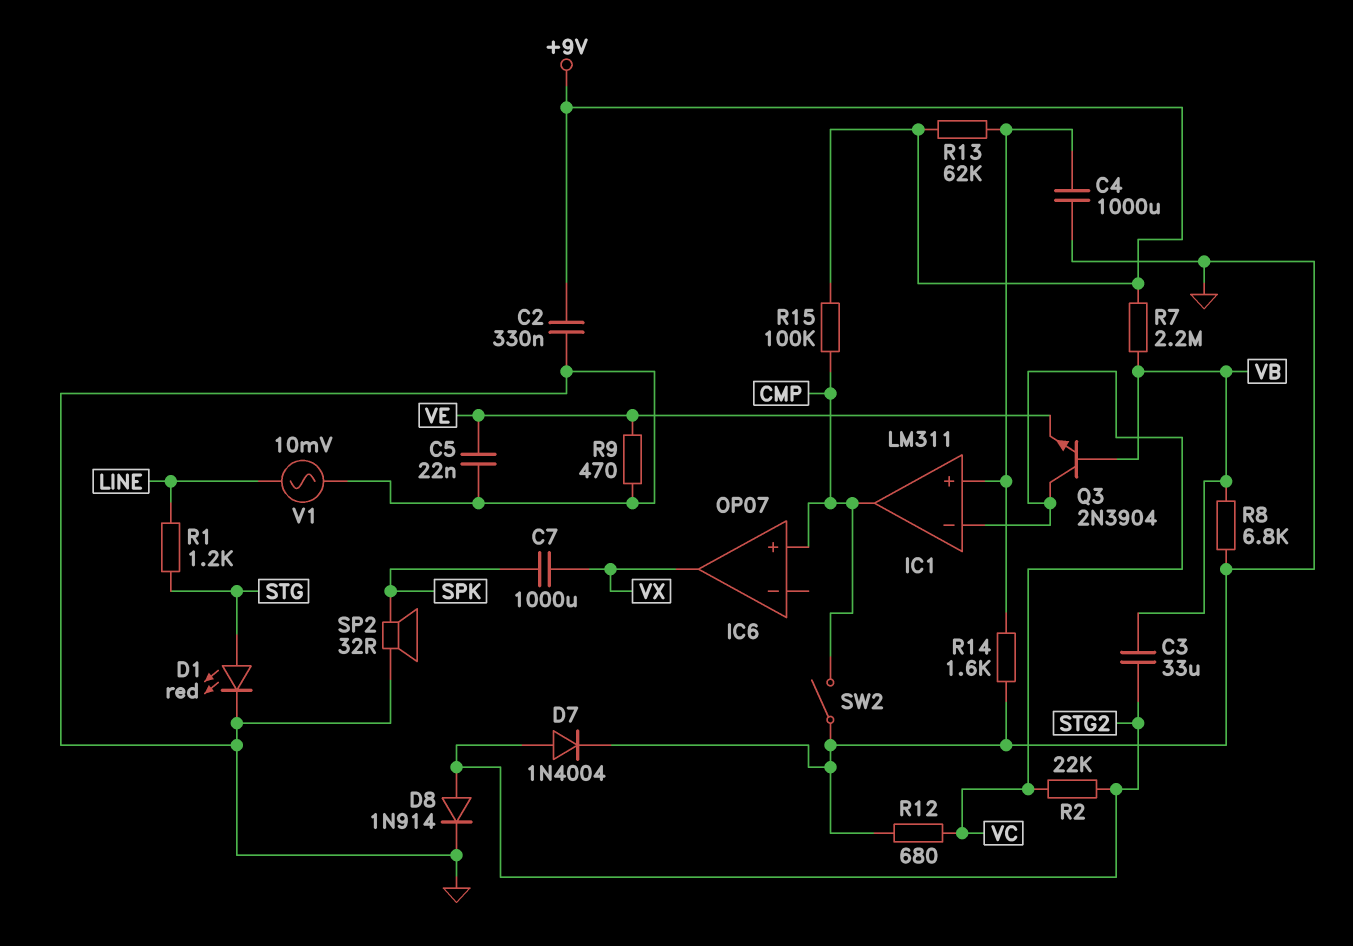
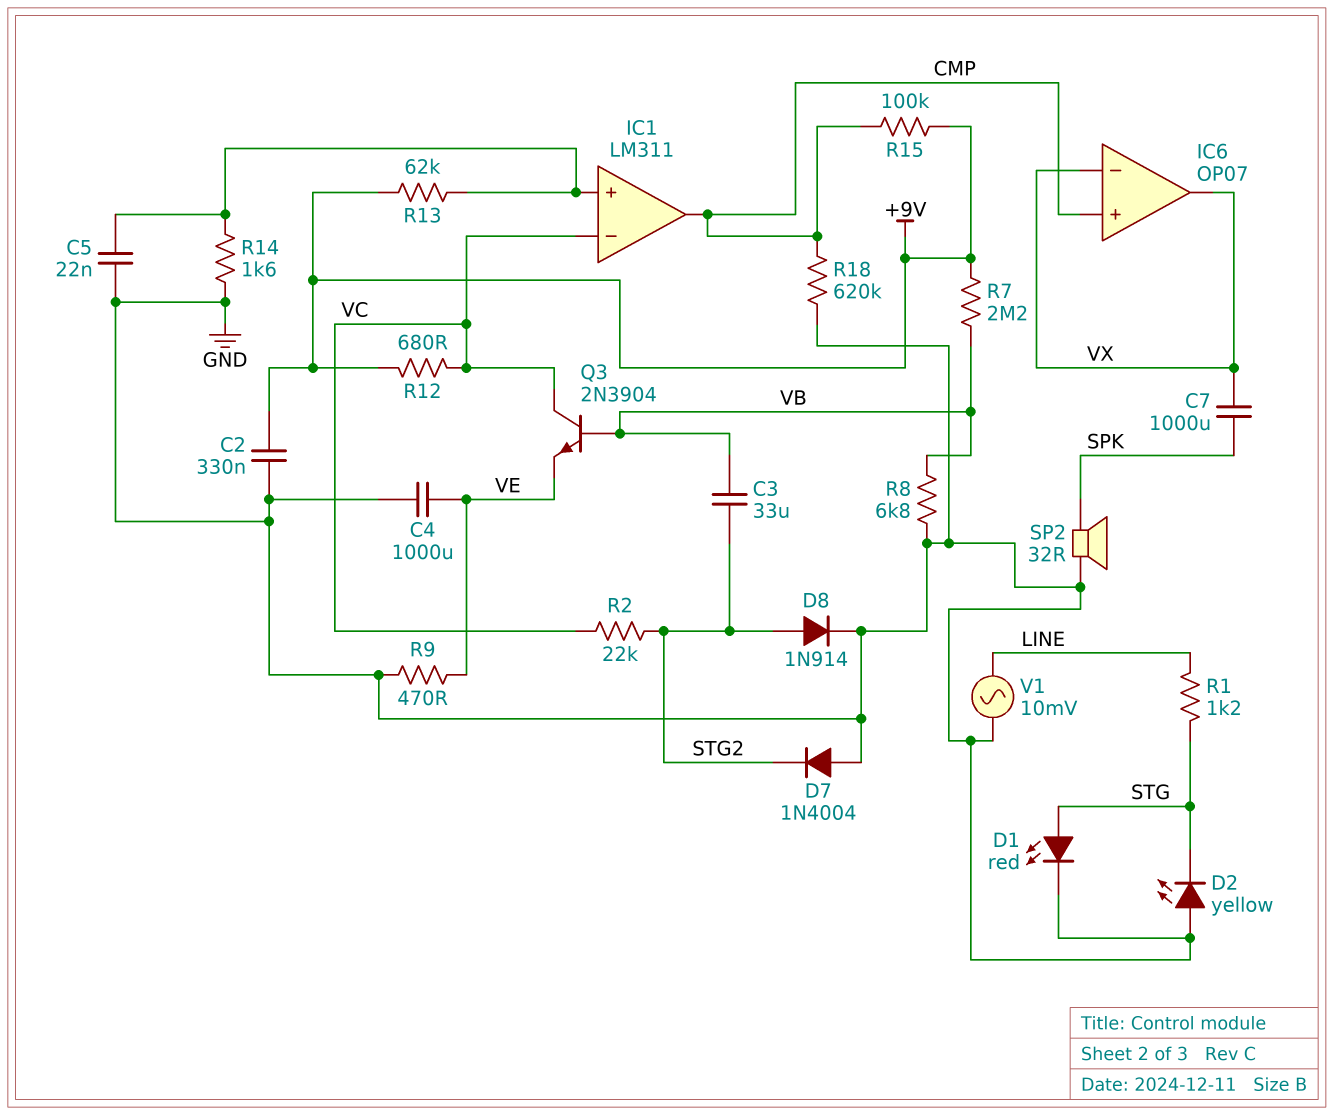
C4: 1000uF (GND, IC1/in+) -> 1000uF (GND, VE)
C5: 22nF (GND, VE) -> 22nF (GND, IC1/in+)
D2: none -> LED yellow (A GND, K STG)
D7: diode 1N4004 (A STG2, K GND) -> diode 1N4004 (A GND, K STG2)
IC6 pin in-: none -> VX
R12: 680 (GND, VC) -> 680 (+9V, VC)
R18: none -> 620k (CMP, GND)
SW2: switch (CMP, GND) -> none

